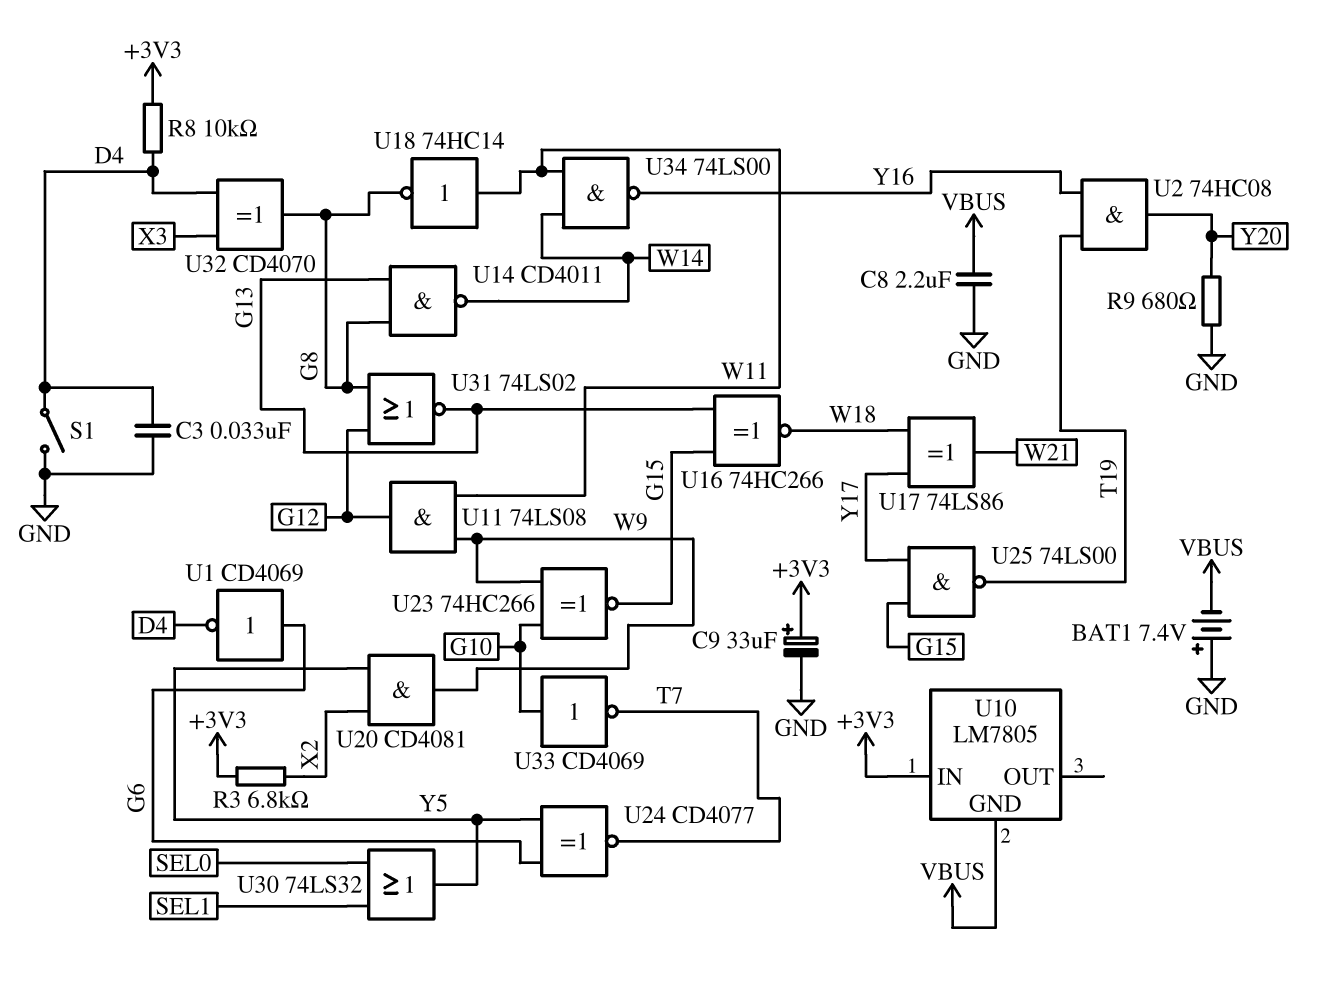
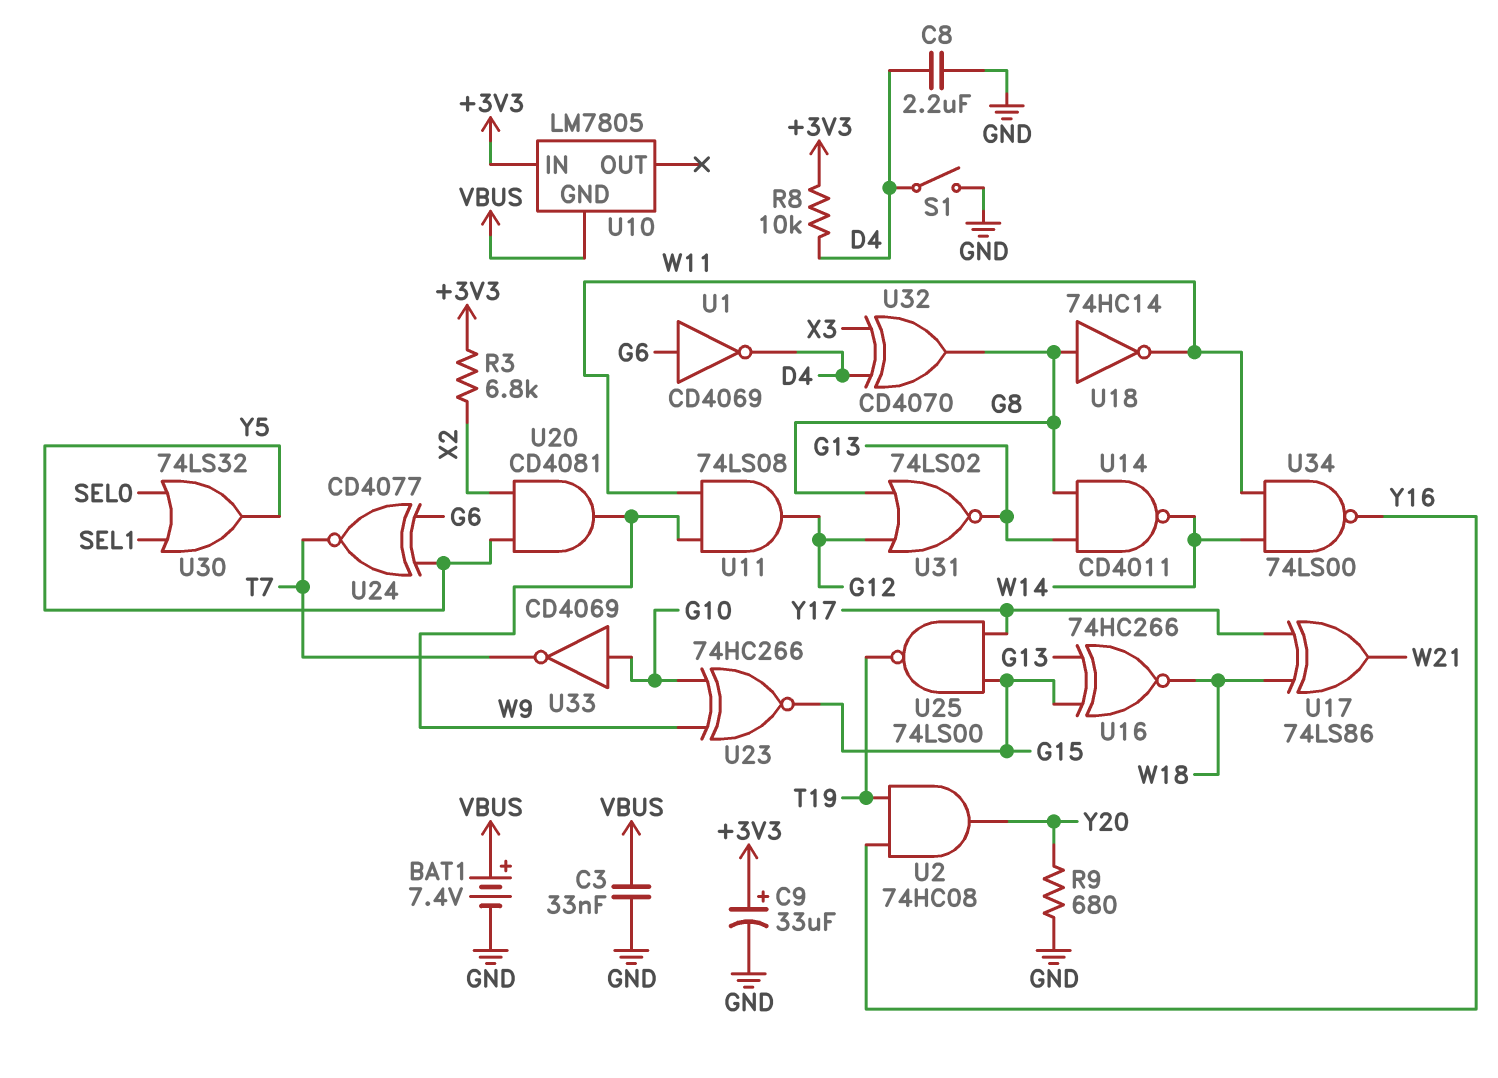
BAT1: 7.4V (plus GND, minus VBUS) -> 7.4V (plus VBUS, minus GND)
C3: 33nF (D4, GND) -> 33nF (GND, VBUS)
C8: 2.2uF (GND, VBUS) -> 2.2uF (D4, GND)
U18: NOT 74HC14 (in W11, out G8) -> NOT 74HC14 (in G8, out W11)

